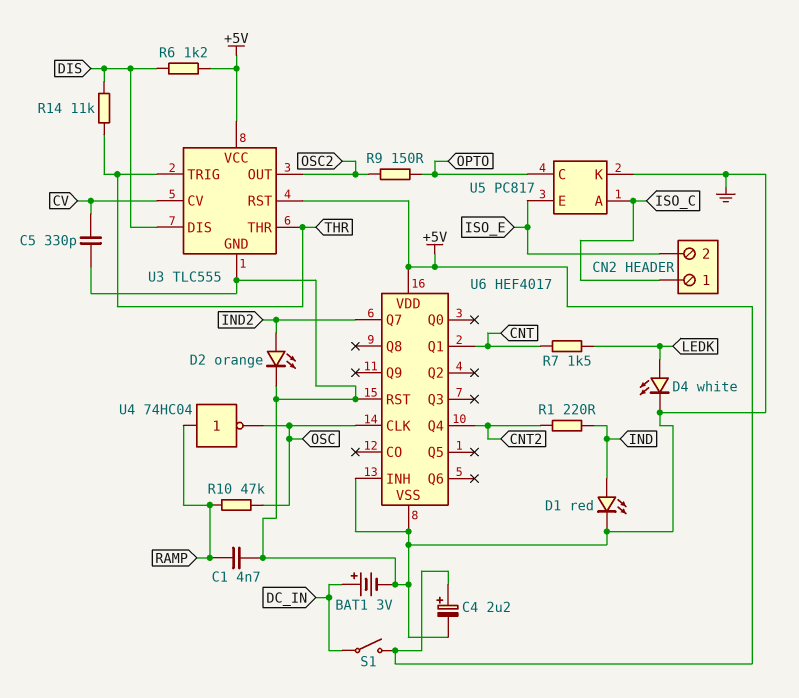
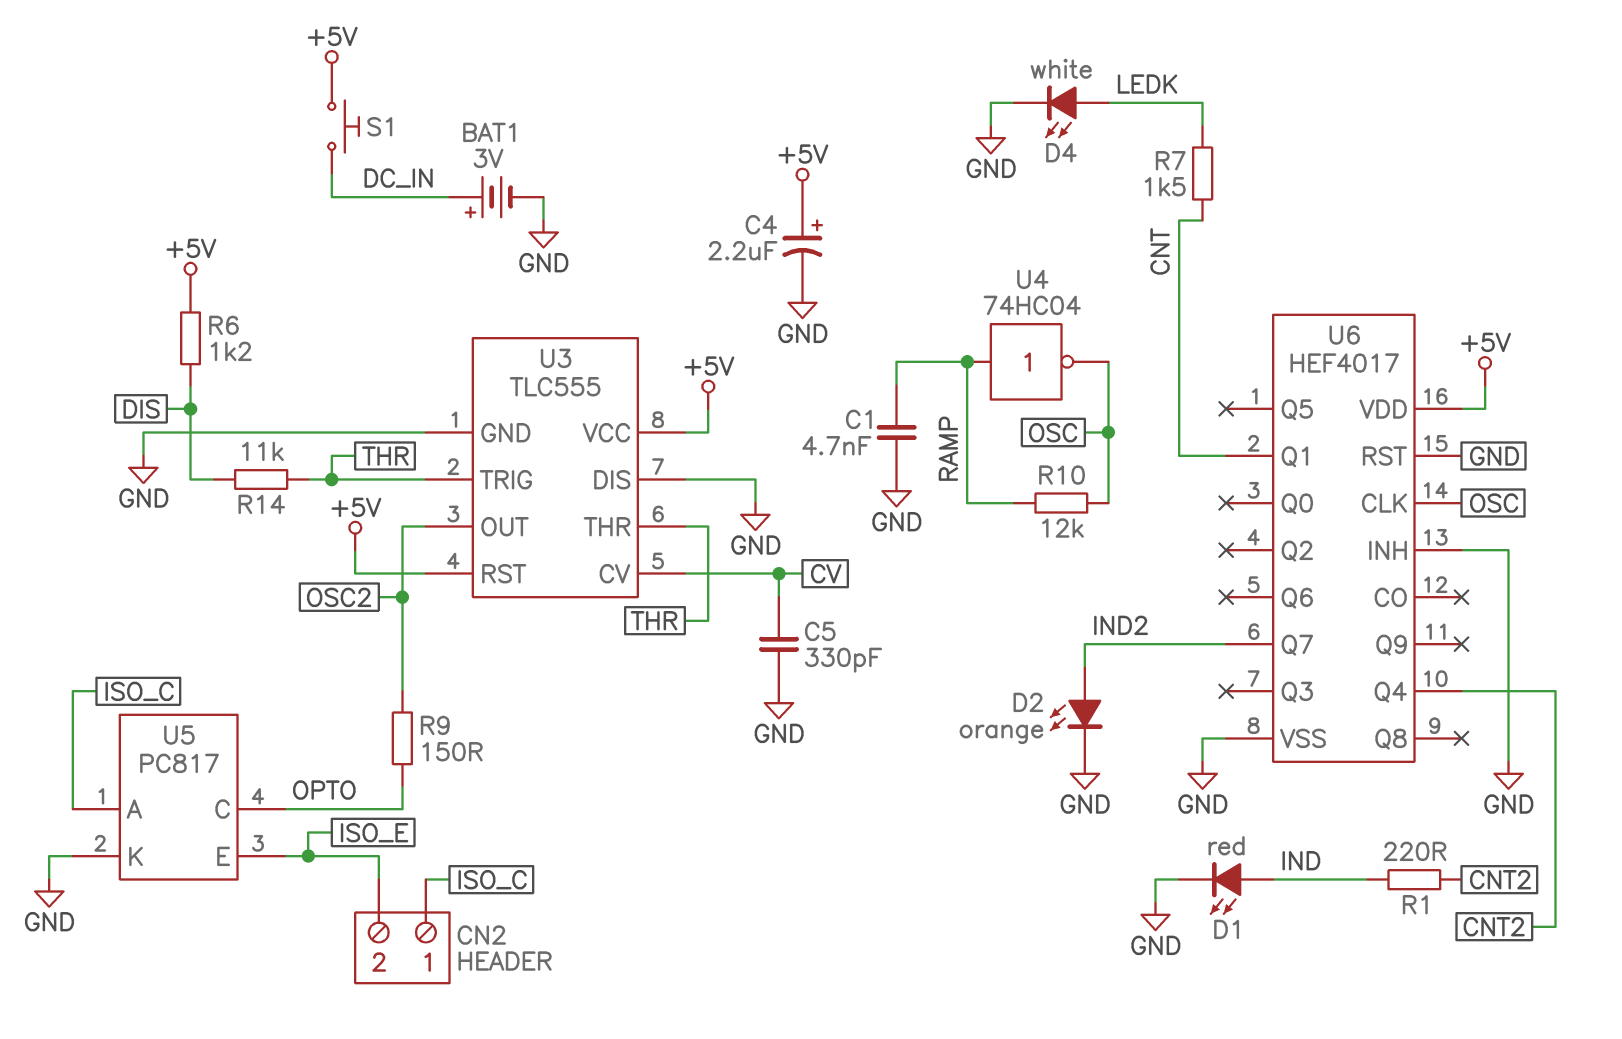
R10: 47k (OSC, RAMP) -> 12k (OSC, RAMP)
S1: switch (+5V, DC_IN) -> button (+5V, DC_IN)
U3 pin DIS: DIS -> GND

